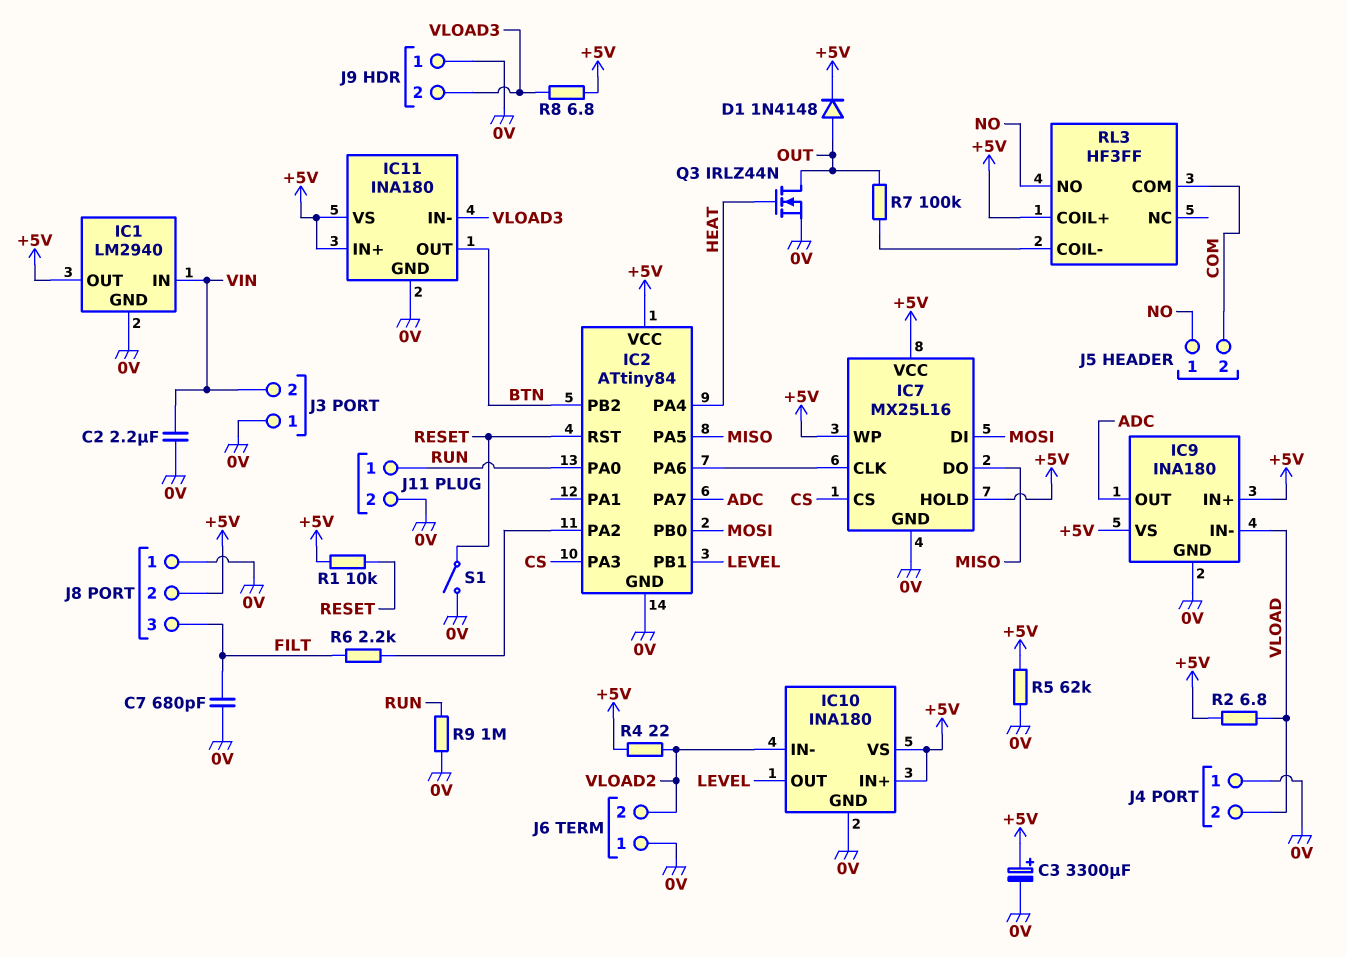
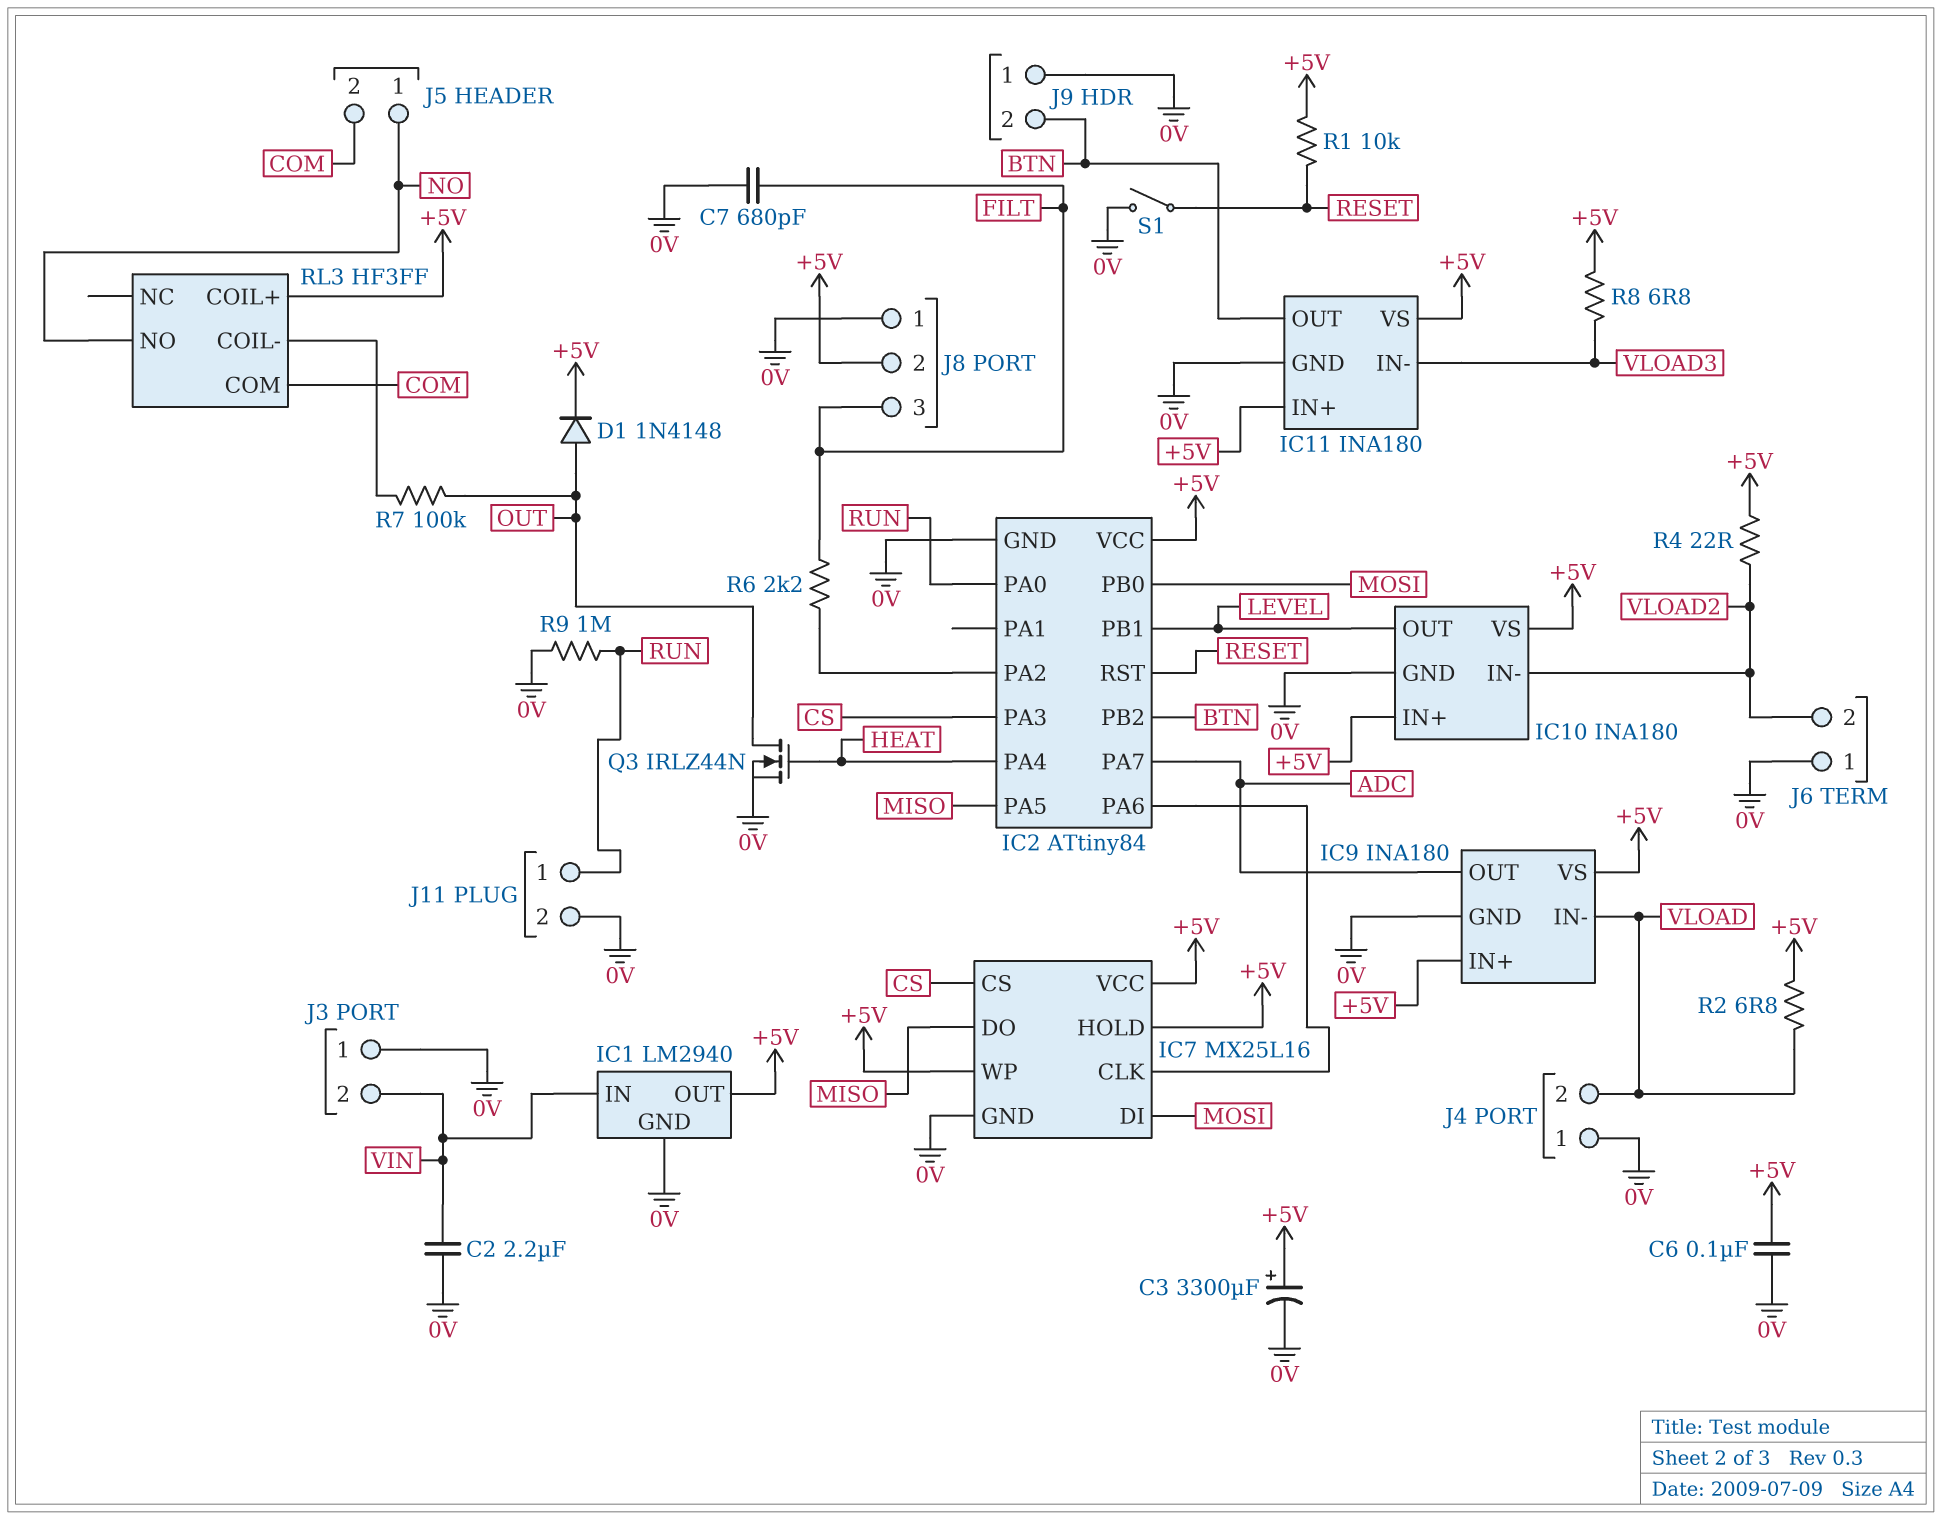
C6: none -> 100nF (+5V, 0V)
J9 pin 2: VLOAD3 -> BTN
R5: 62k (+5V, 0V) -> none

